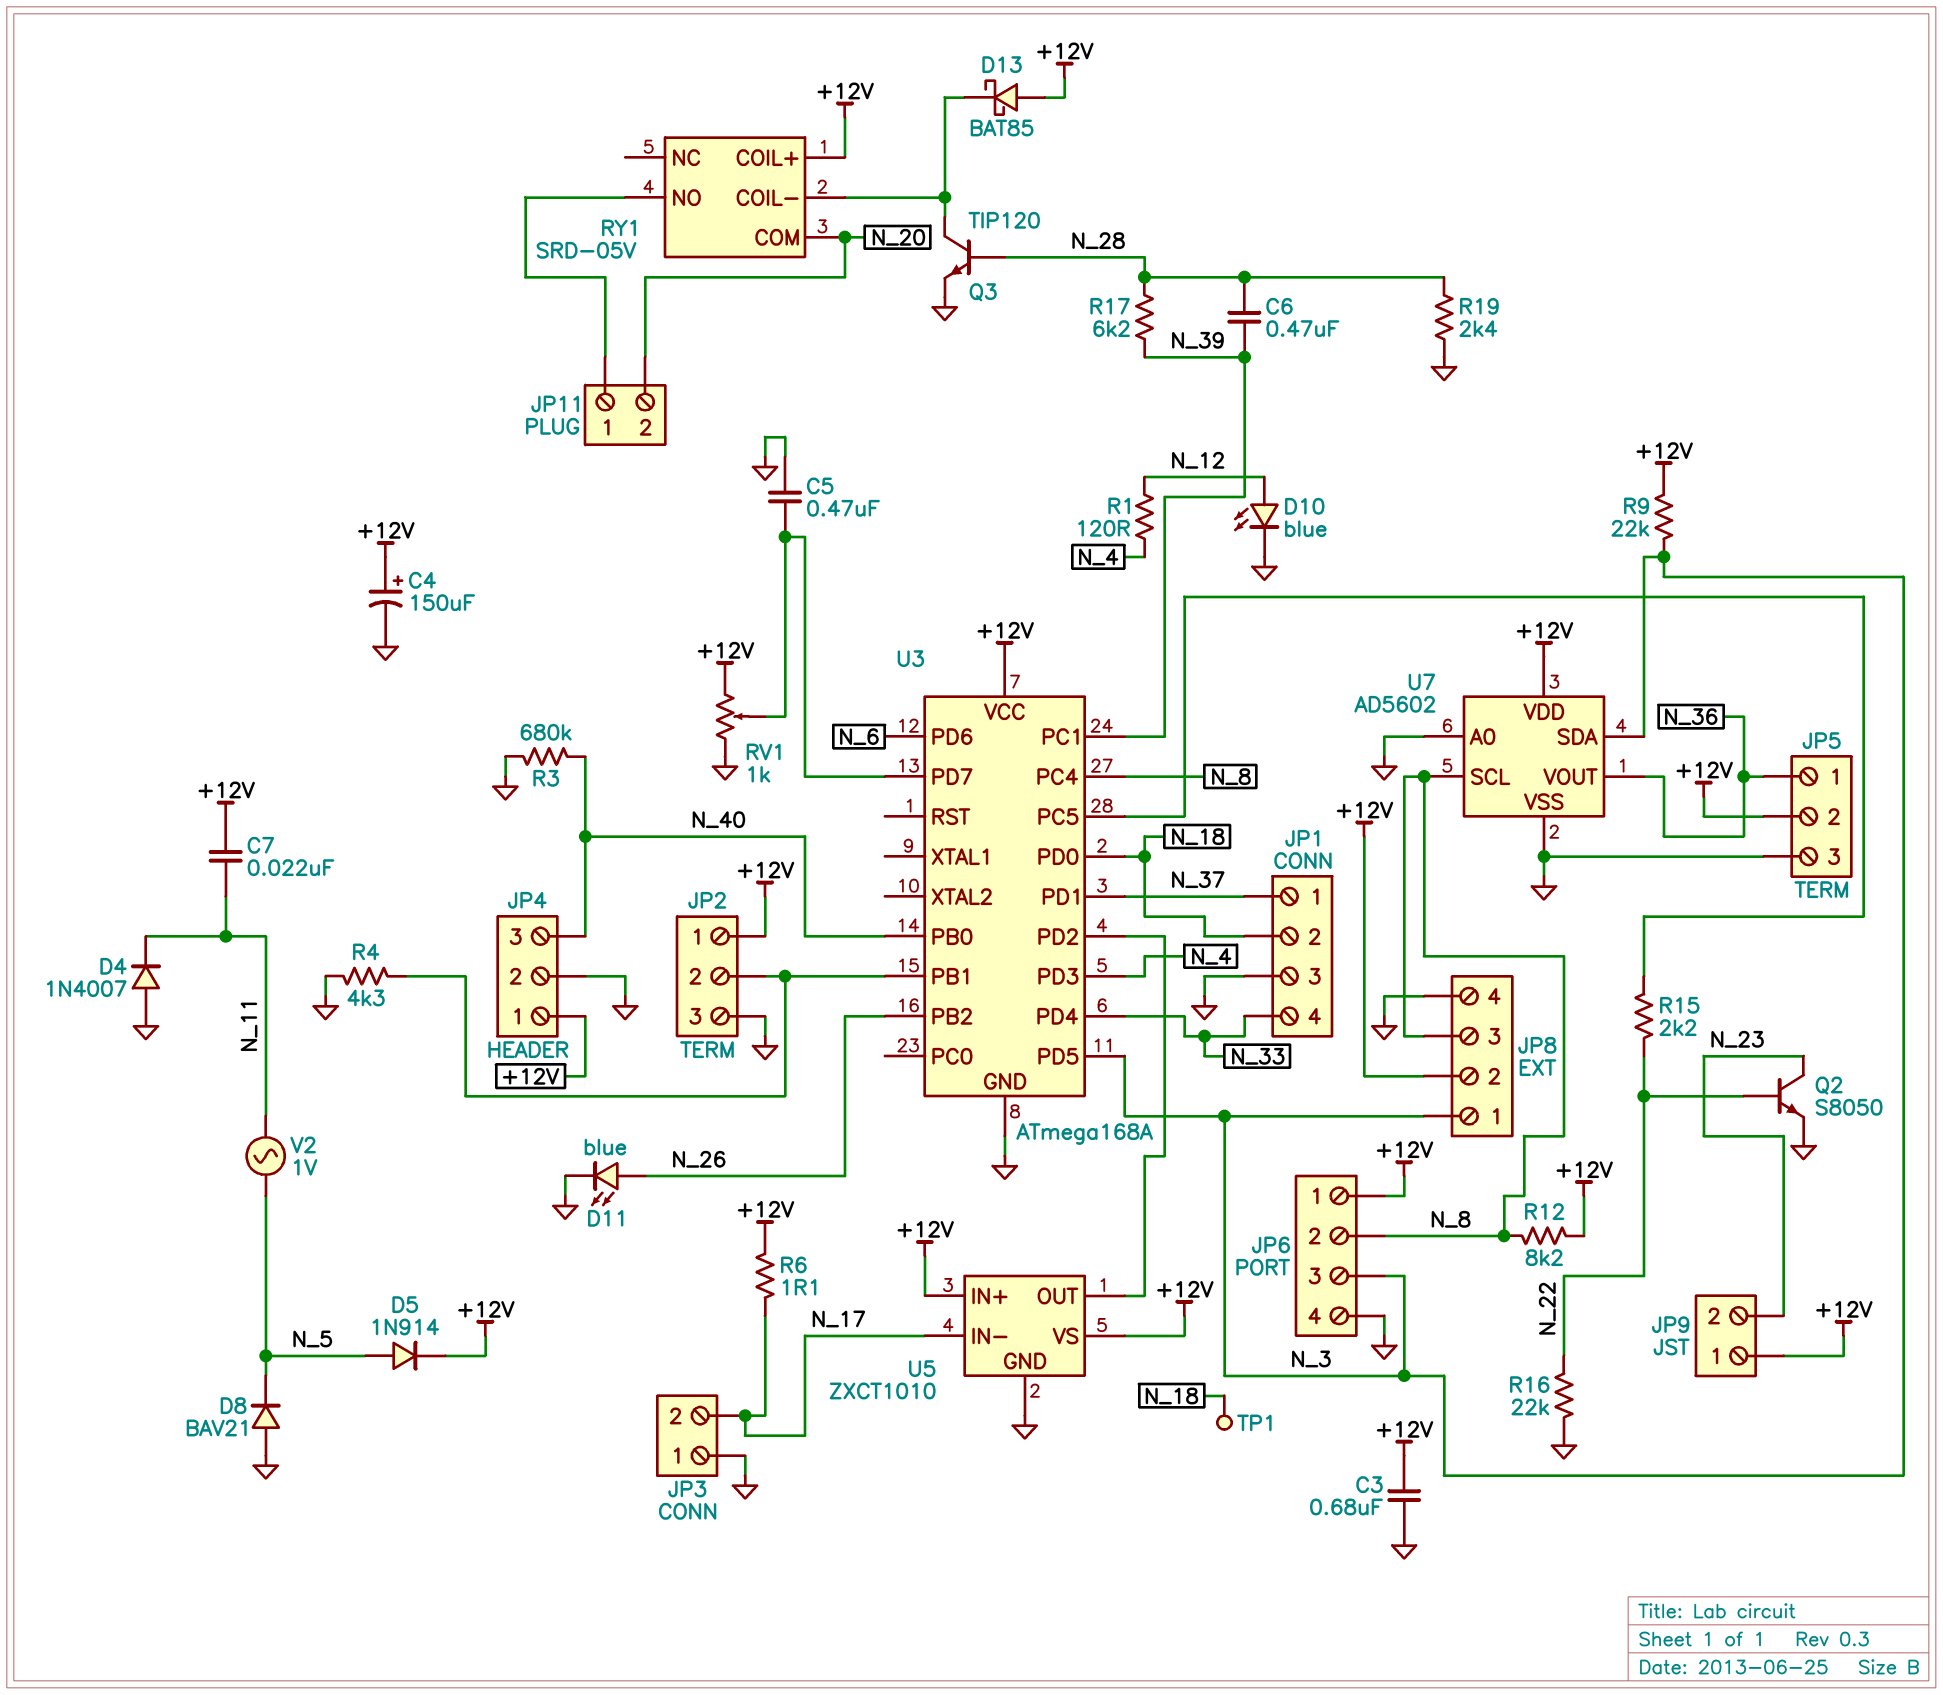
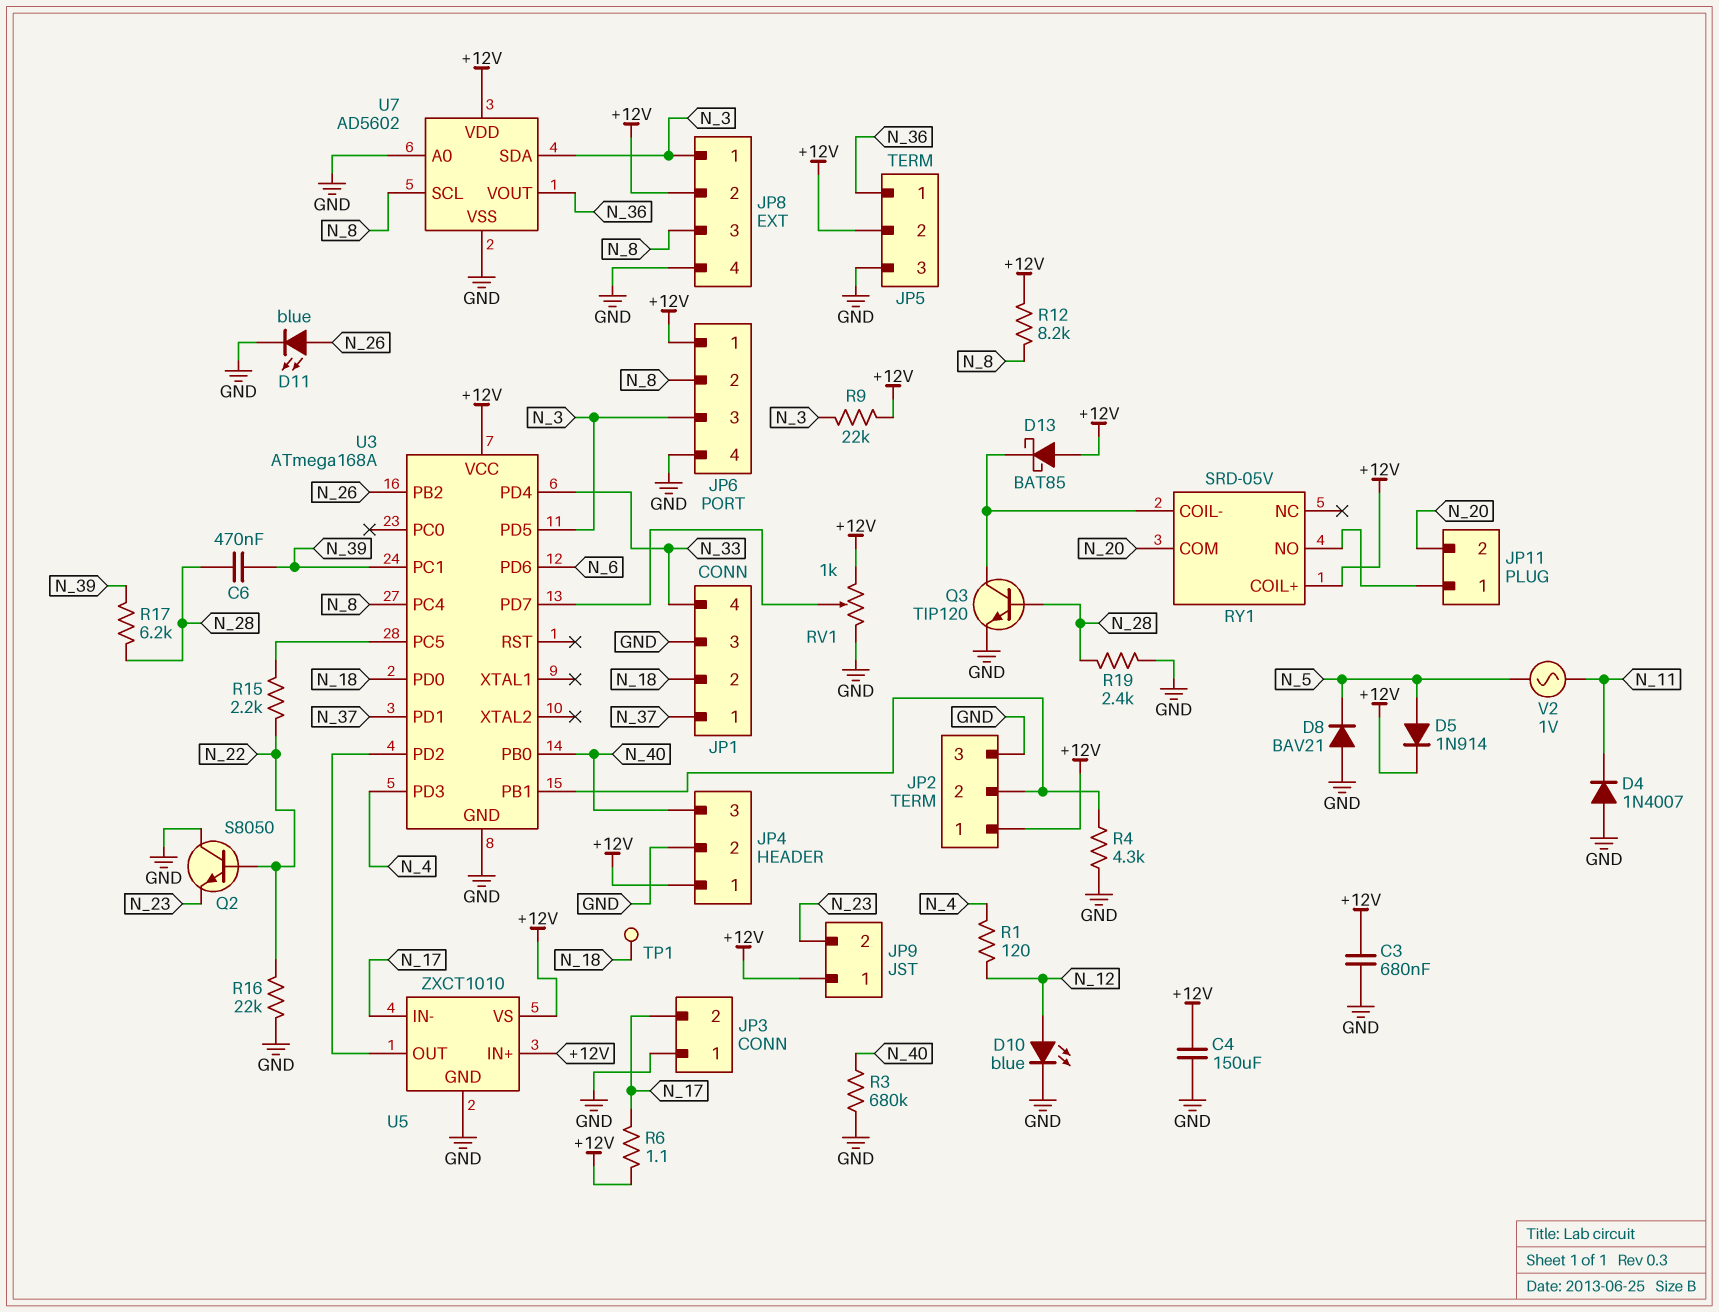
C4: 150uF (plus +12V, minus GND) -> 150uF (+12V, GND)
C5: 470nF (GND, U3/PD7) -> none
C7: 22nF (+12V, N_11) -> none
Q2: NPN S8050 (B N_22, C N_23, E GND) -> NPN S8050 (B N_22, C GND, E N_23)

